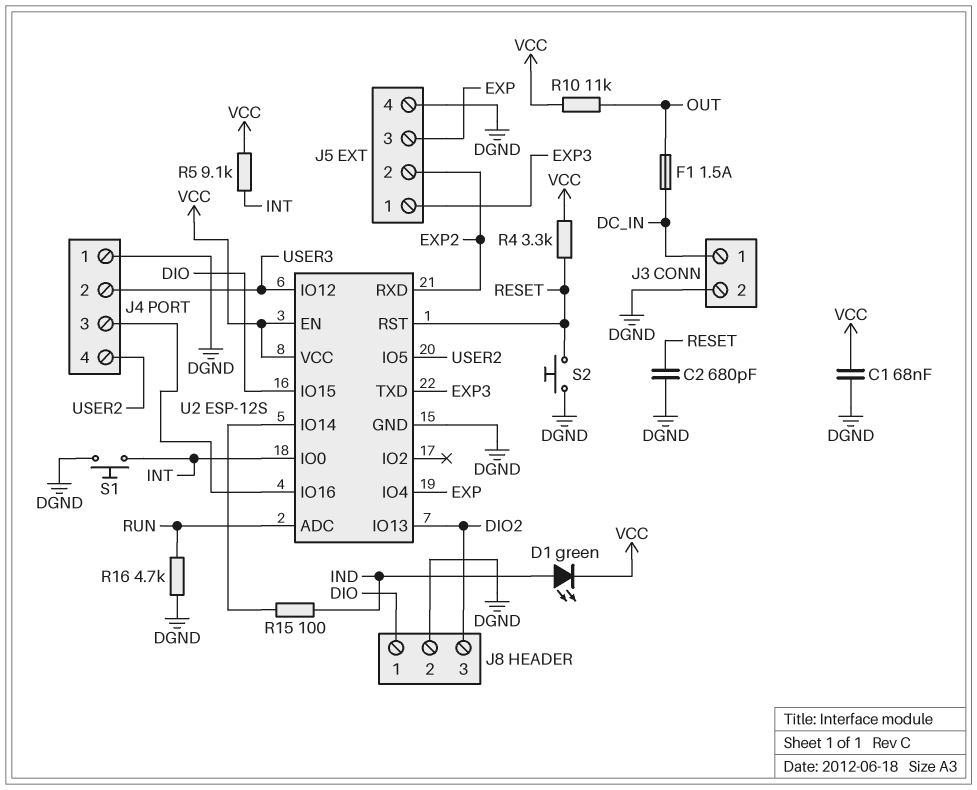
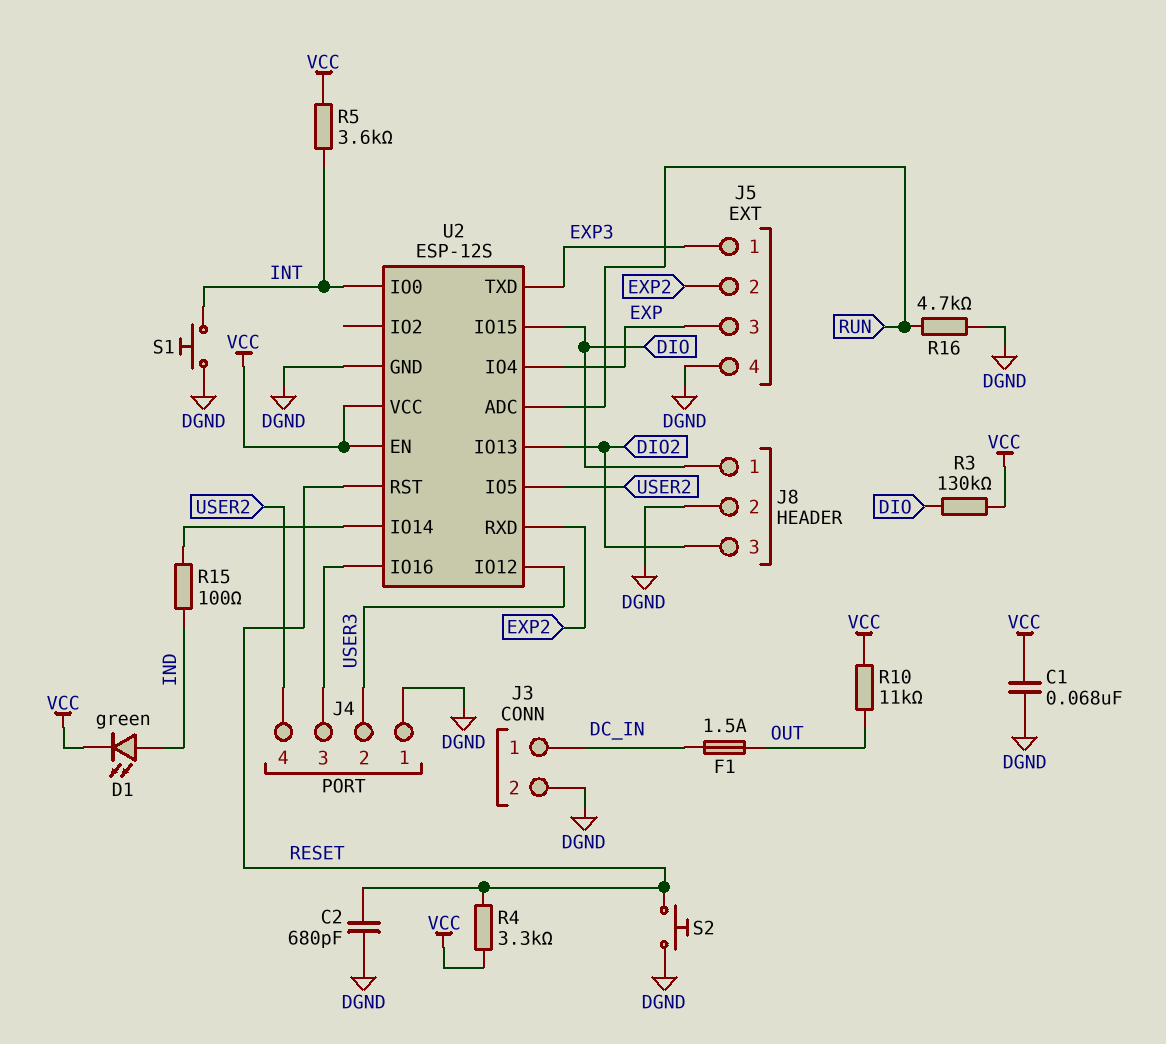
R3: none -> 130k (DIO, VCC)
R5: 9.1k (INT, VCC) -> 3.6k (INT, VCC)

